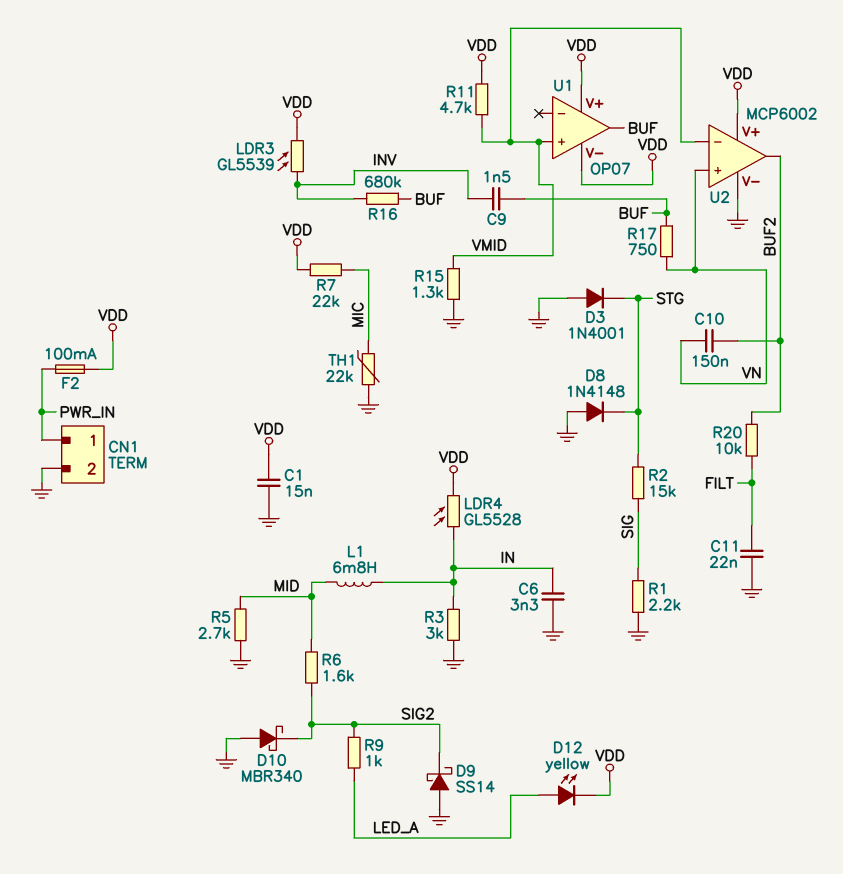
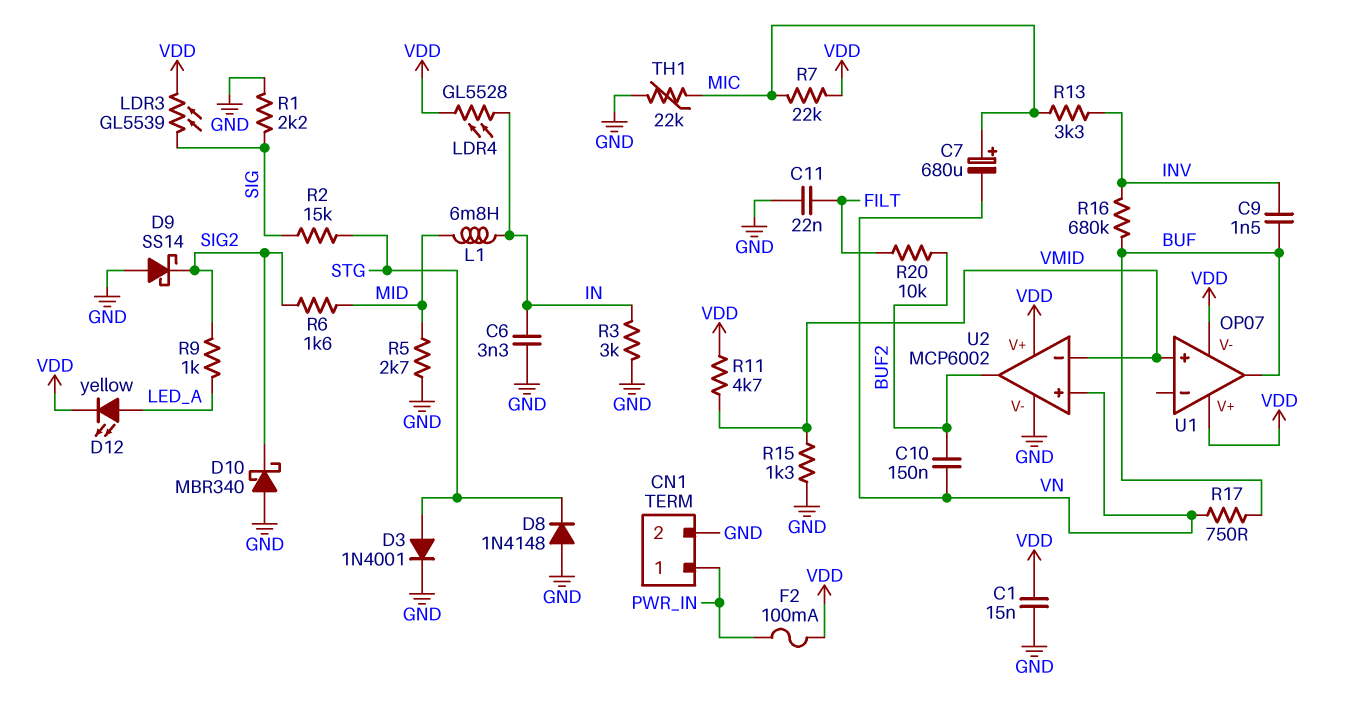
C7: none -> 680uF (plus MIC, minus VN)
D3: diode 1N4001 (A GND, K STG) -> diode 1N4001 (A STG, K GND)
LDR3: GL5539 (INV, VDD) -> GL5539 (SIG, VDD)
R13: none -> 3.3k (INV, MIC)

